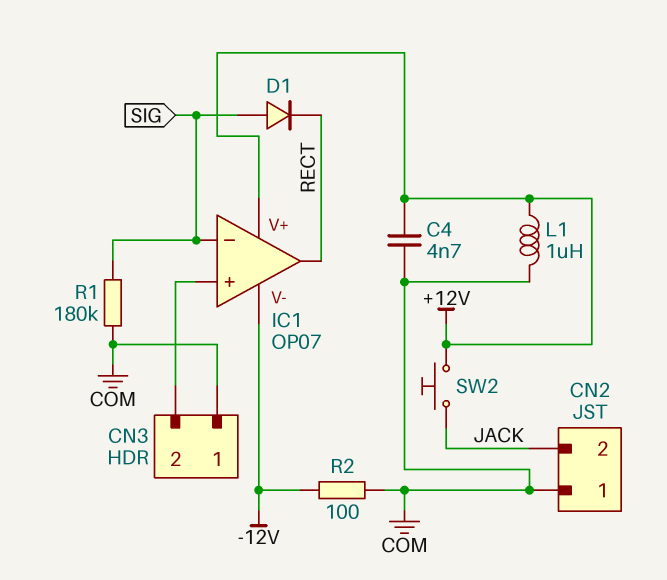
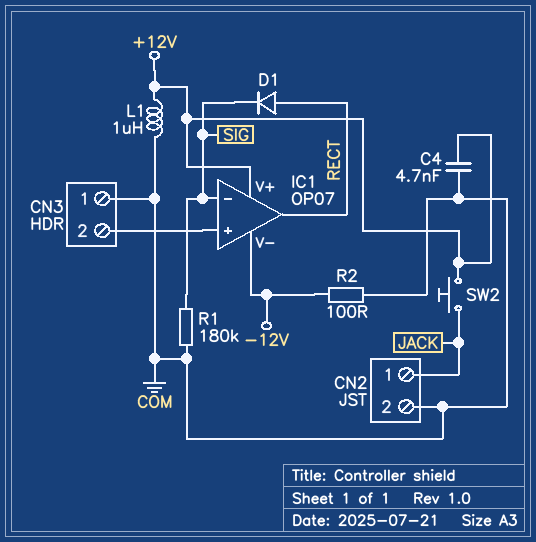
CN2 pin 1: COM -> JACK
CN2 pin 2: JACK -> COM
D1: diode (A SIG, K RECT) -> diode (A RECT, K SIG)

